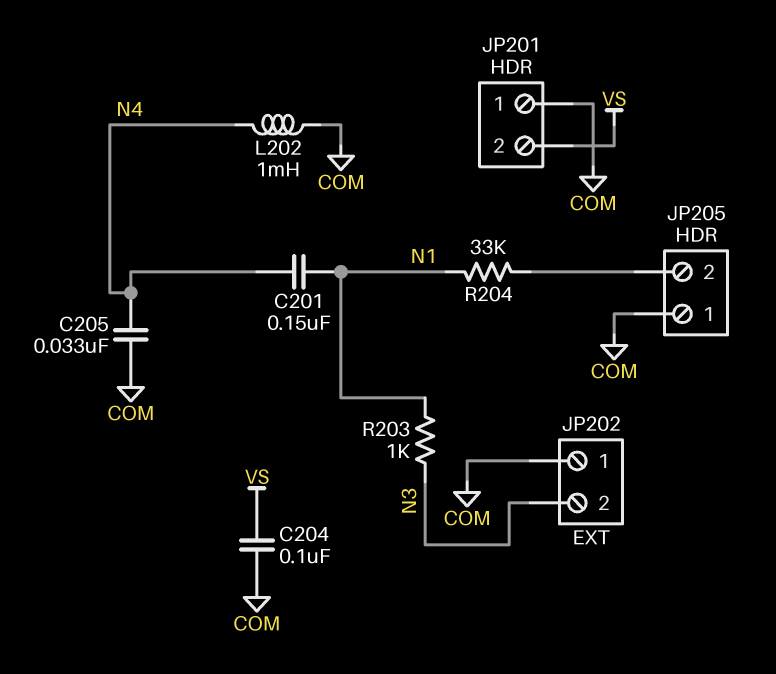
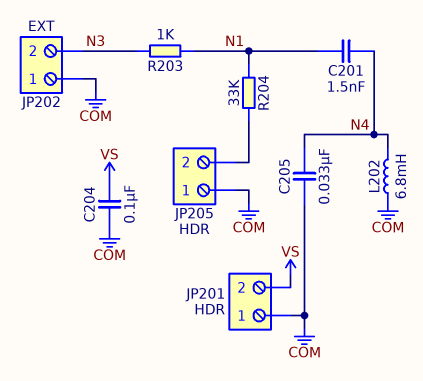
C201: 150nF (N1, N4) -> 1.5nF (N1, N4)
L202: 1mH (COM, N4) -> 6.8mH (COM, N4)

